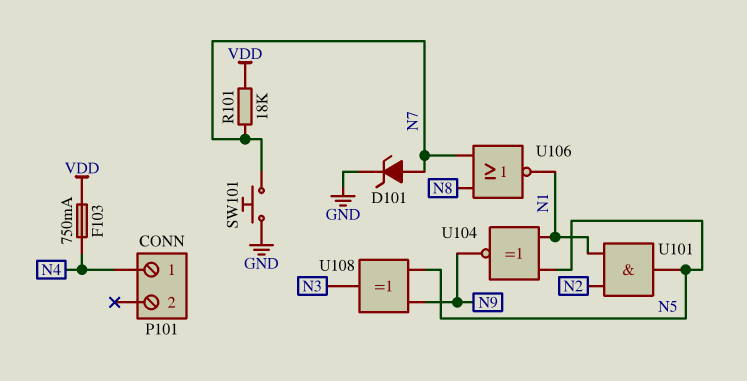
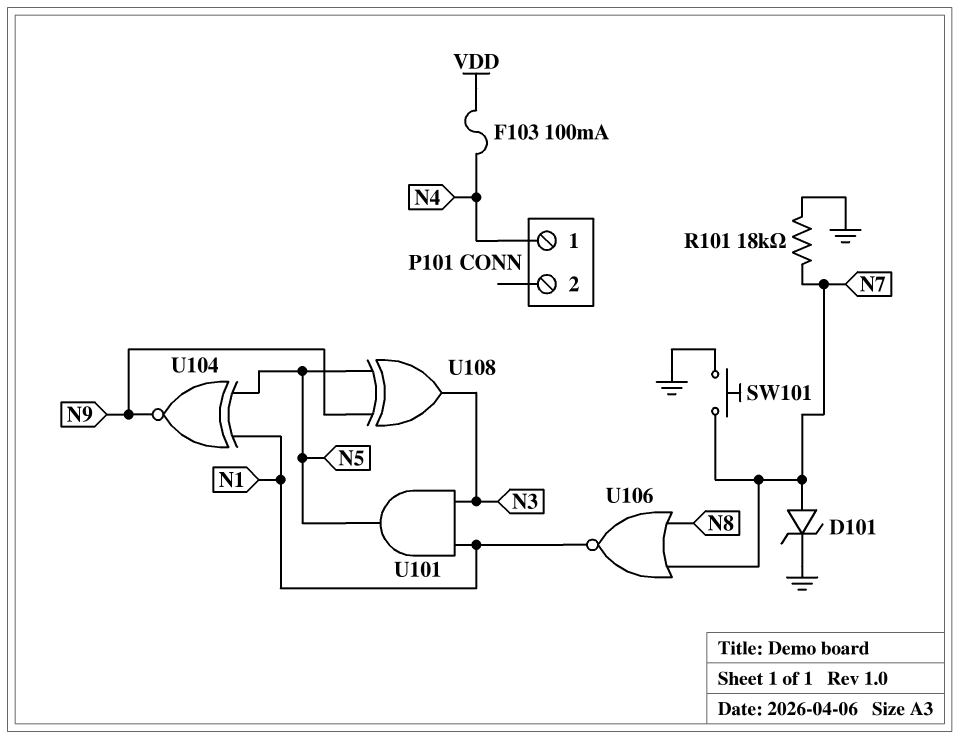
F103: 750mA (N4, VDD) -> 100mA (N4, VDD)
R101: 18k (N7, VDD) -> 18k (GND, N7)
U101: AND (in N1, in N2, out N5) -> AND (in N1, in N3, out N5)

